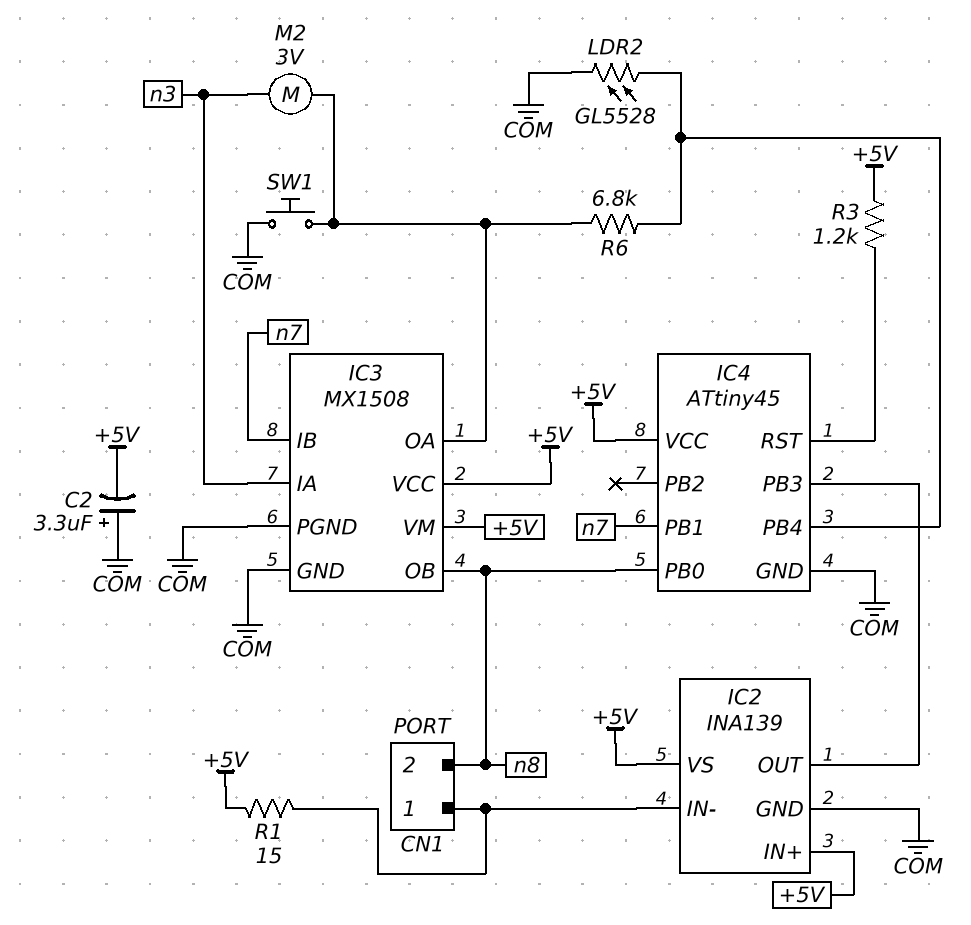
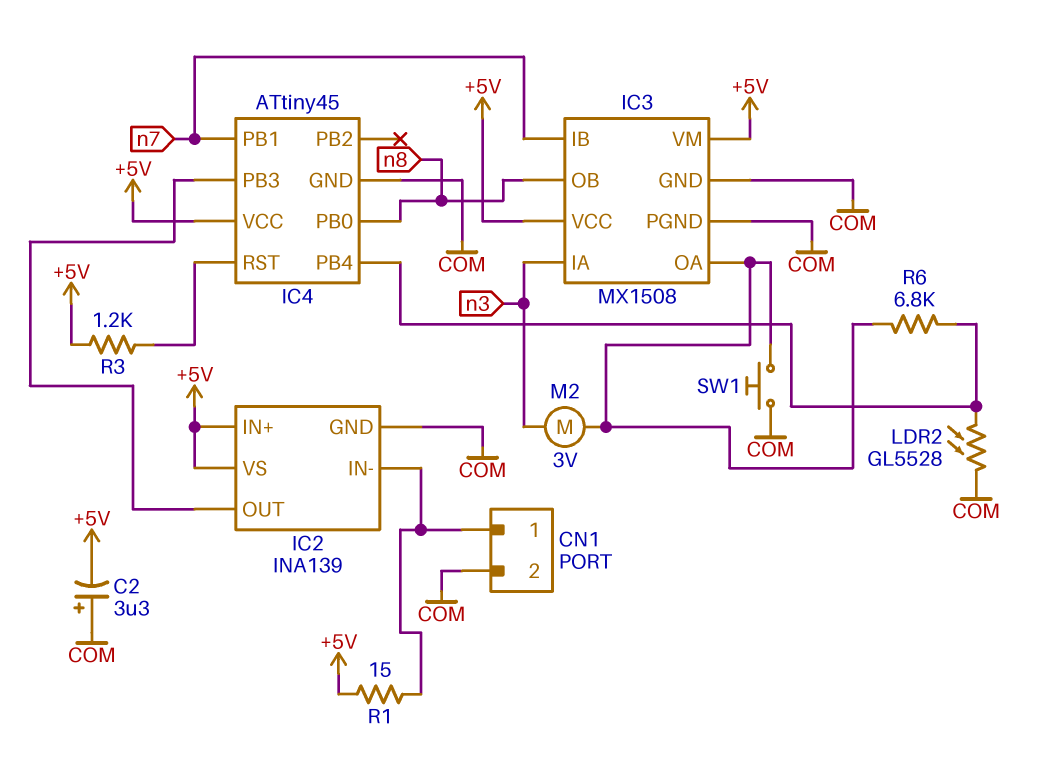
CN1 pin 2: n8 -> COM

